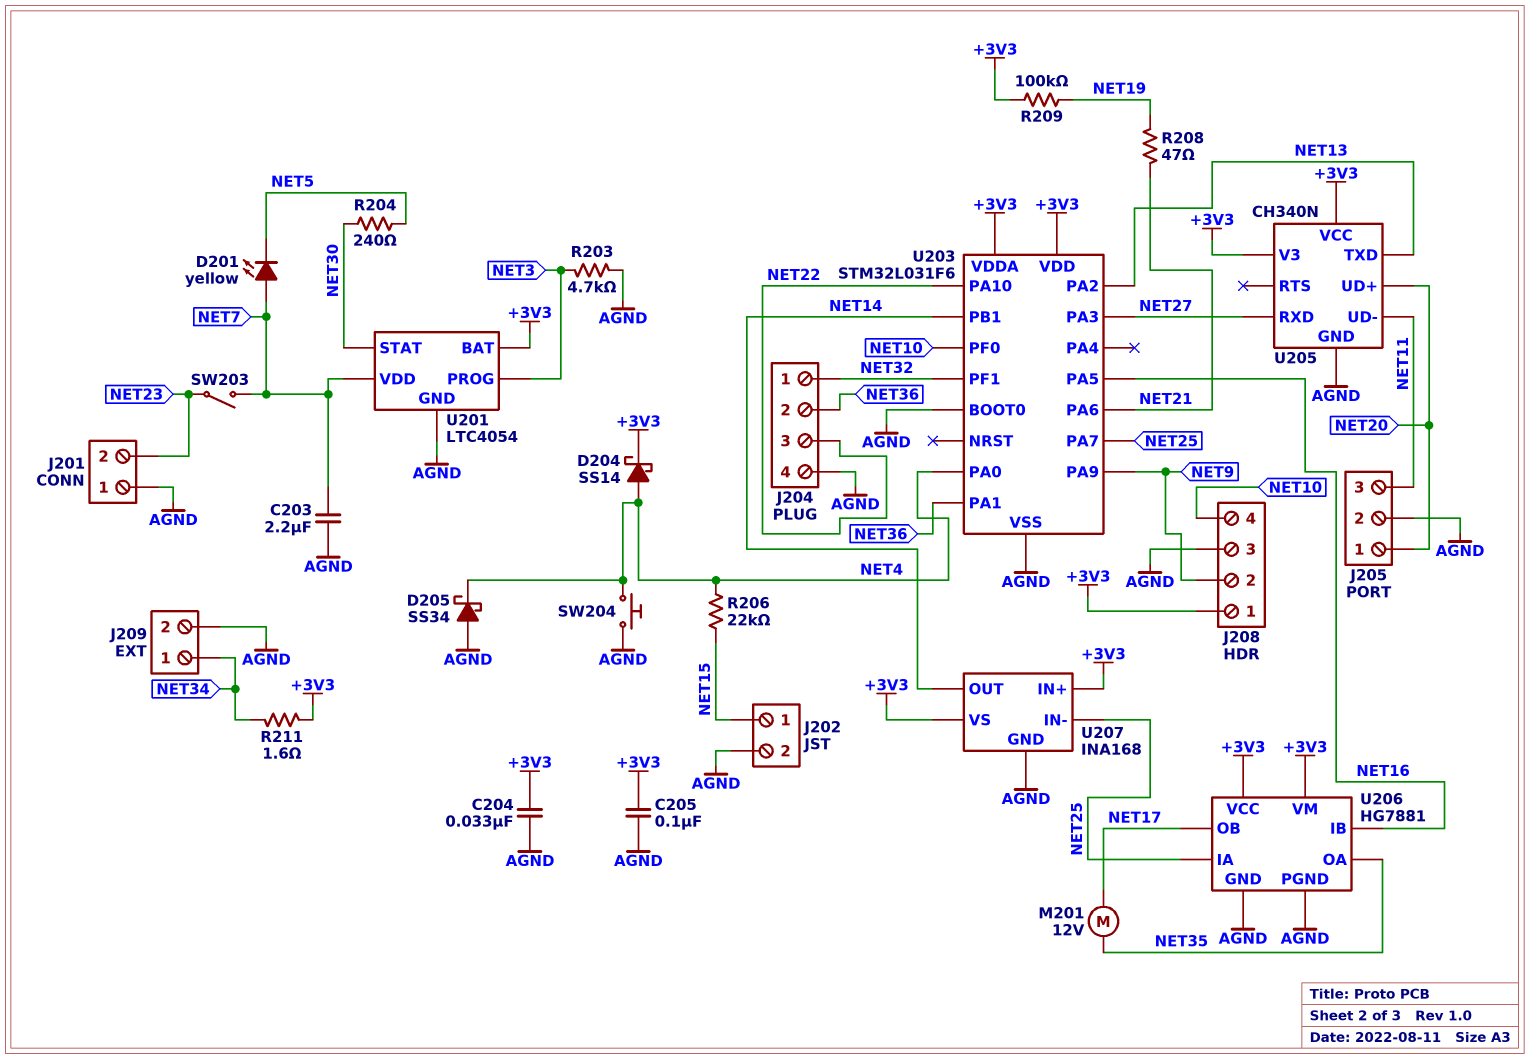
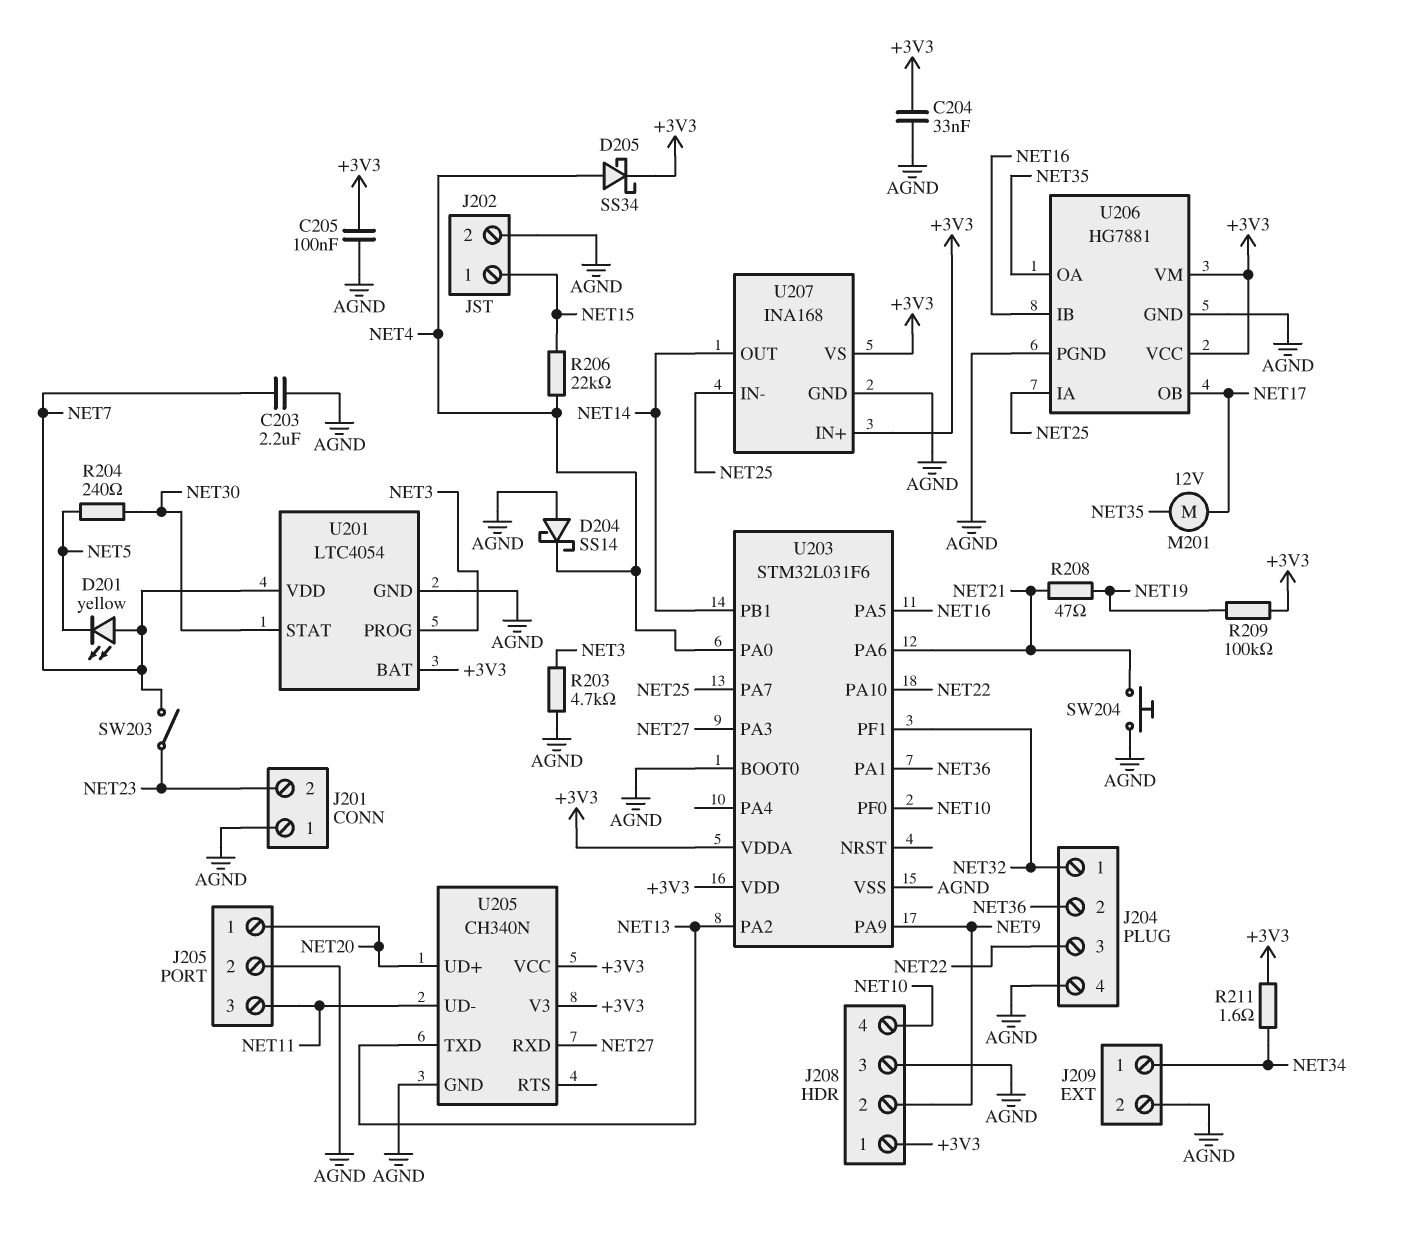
D204: schottky SS14 (A NET4, K +3V3) -> schottky SS14 (A AGND, K NET4)
D205: schottky SS34 (A AGND, K NET4) -> schottky SS34 (A NET4, K +3V3)
SW204: button (AGND, NET4) -> button (AGND, NET21)

